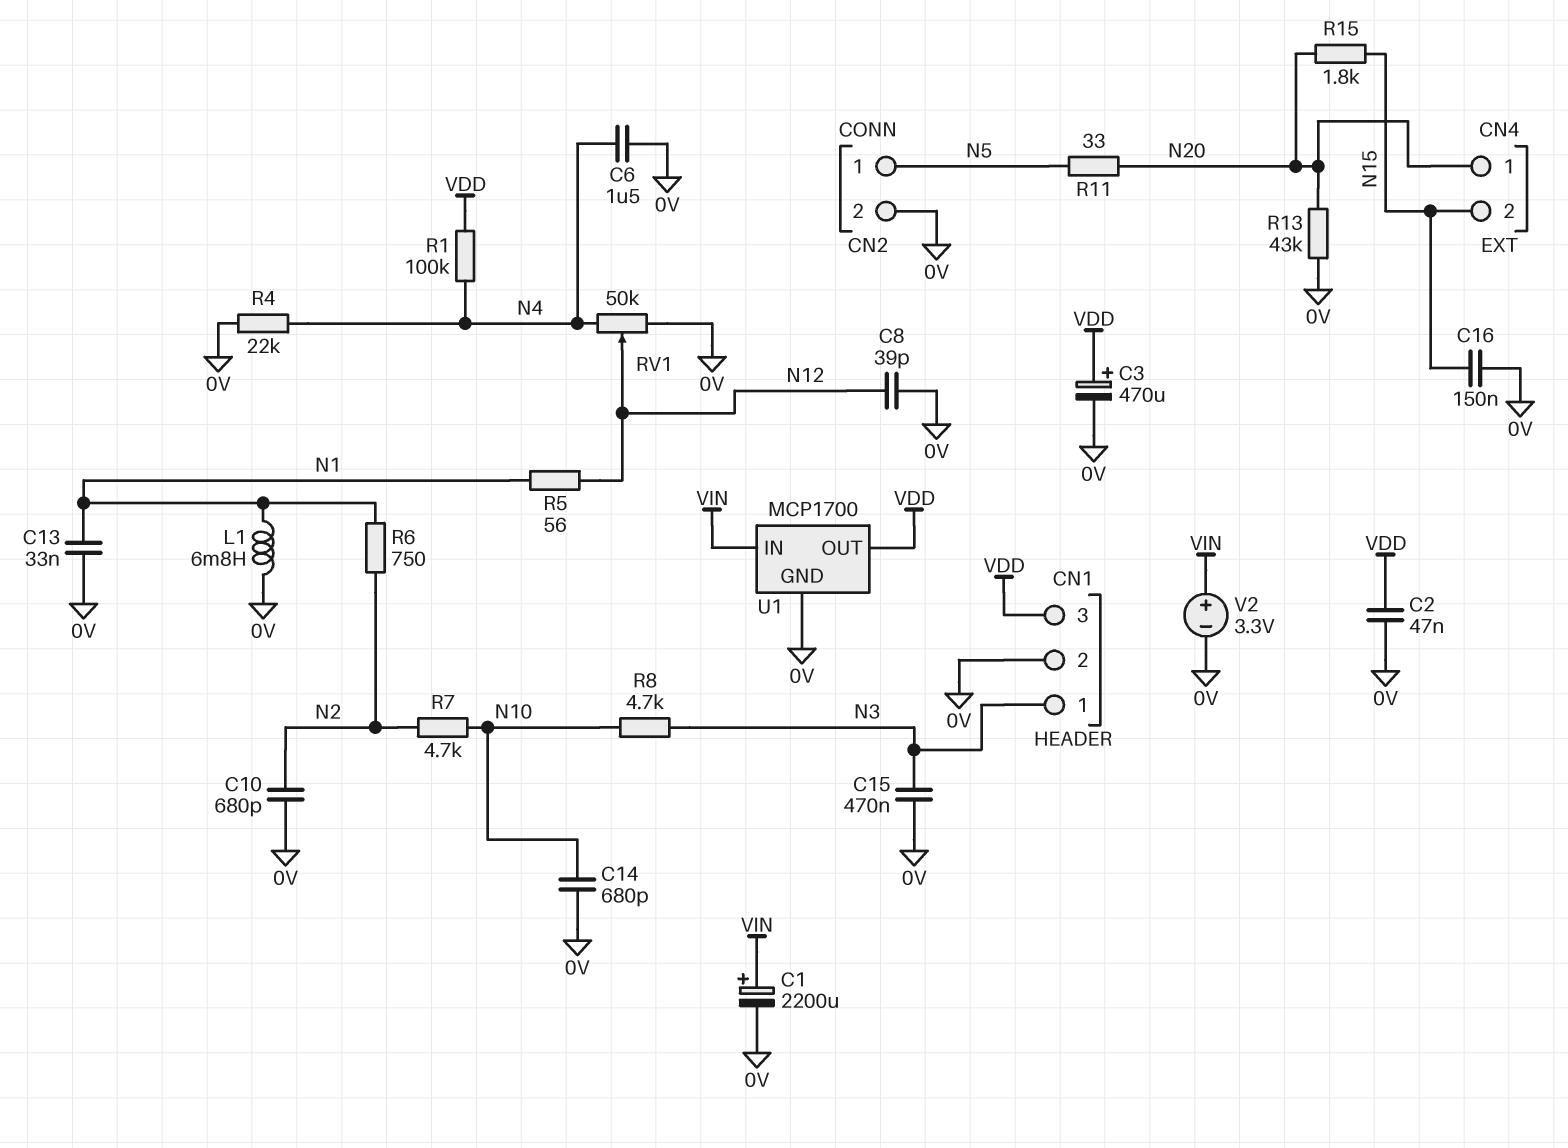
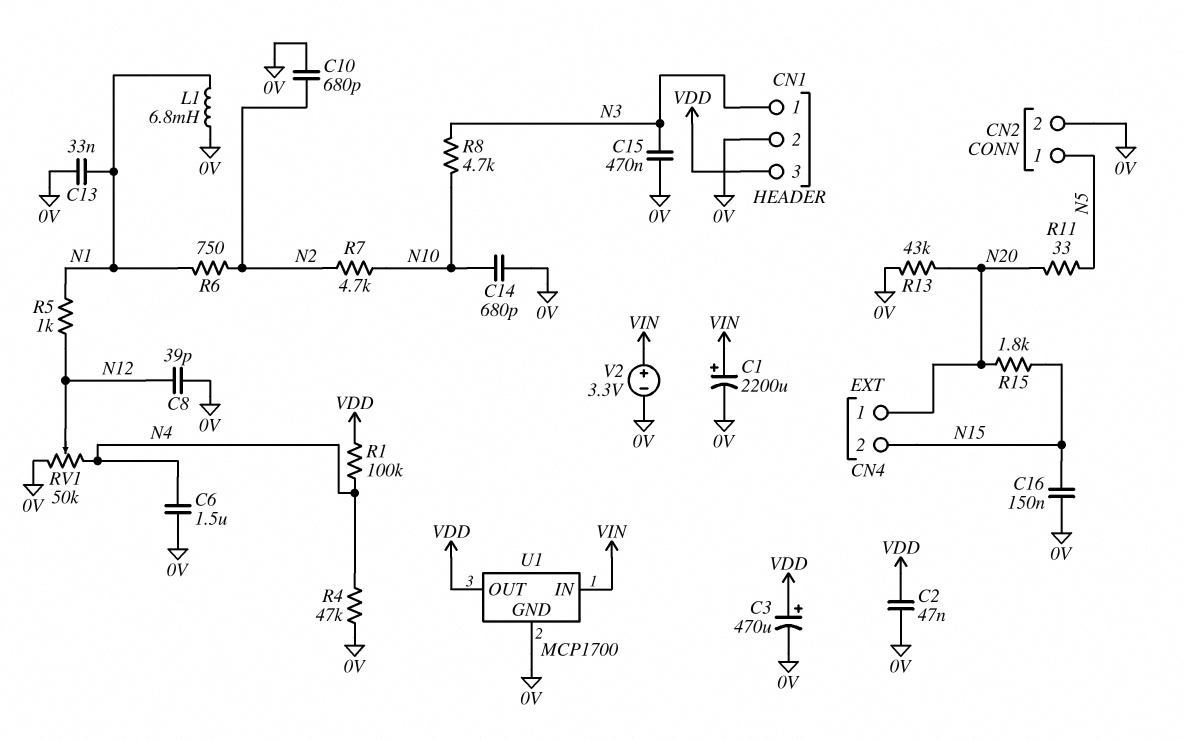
R4: 22k (0V, N4) -> 47k (0V, N4)
R5: 56 (N1, N12) -> 1k (N1, N12)

